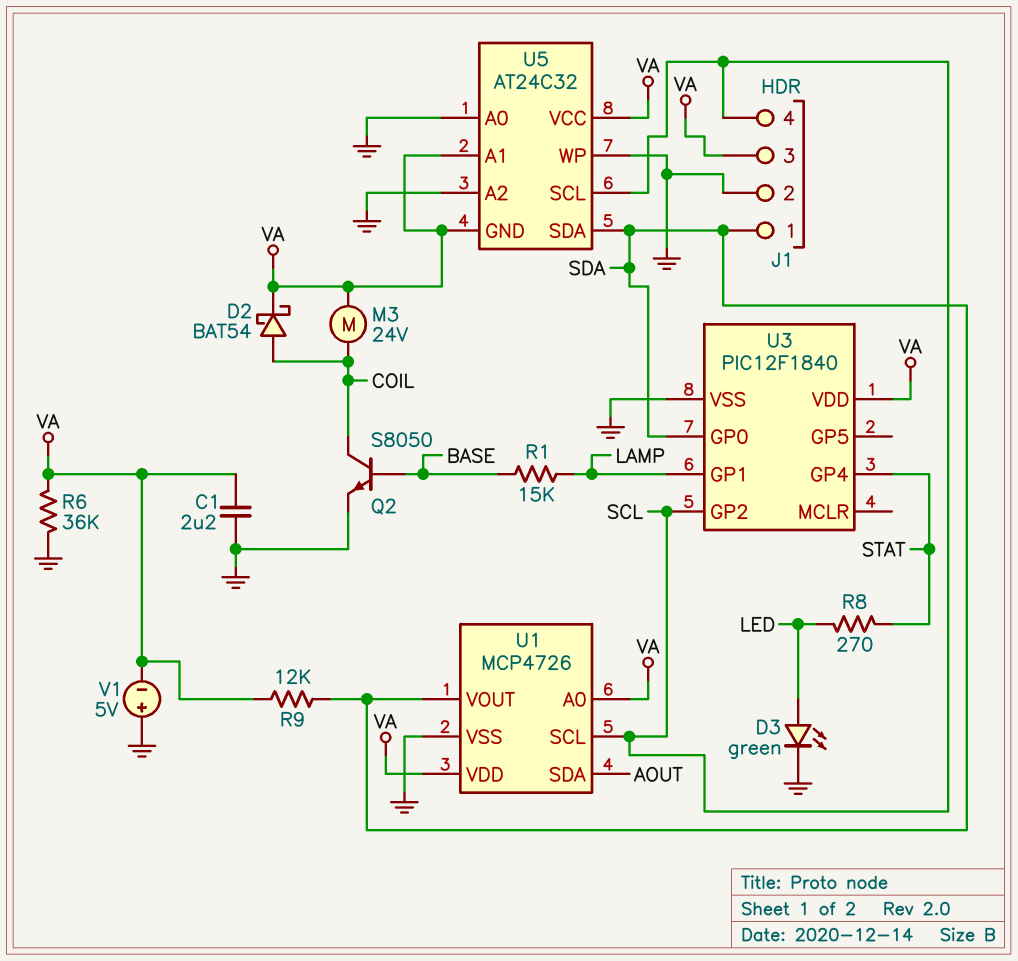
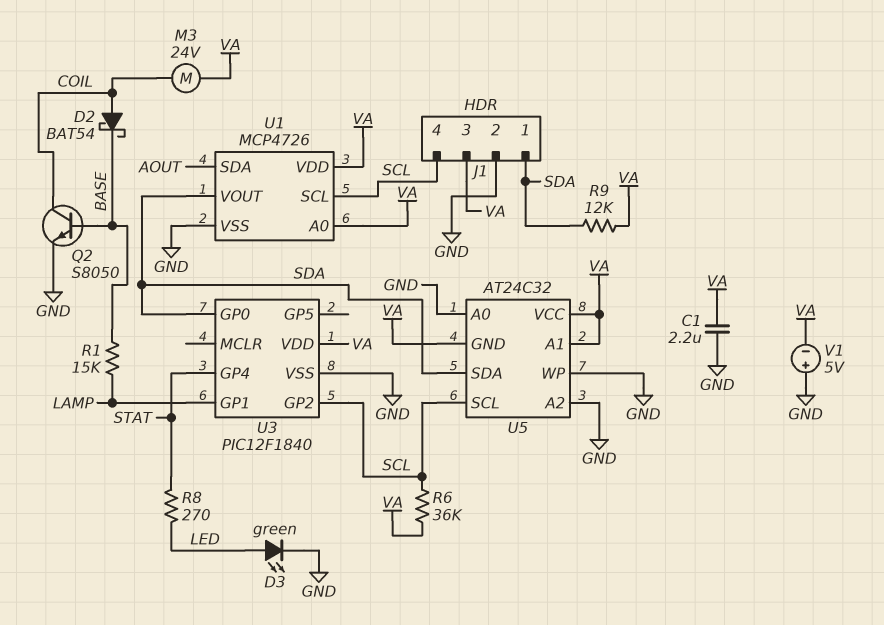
D2: schottky BAT54 (A COIL, K VA) -> schottky BAT54 (A COIL, K BASE)
R6: 36k (GND, VA) -> 36k (SCL, VA)

